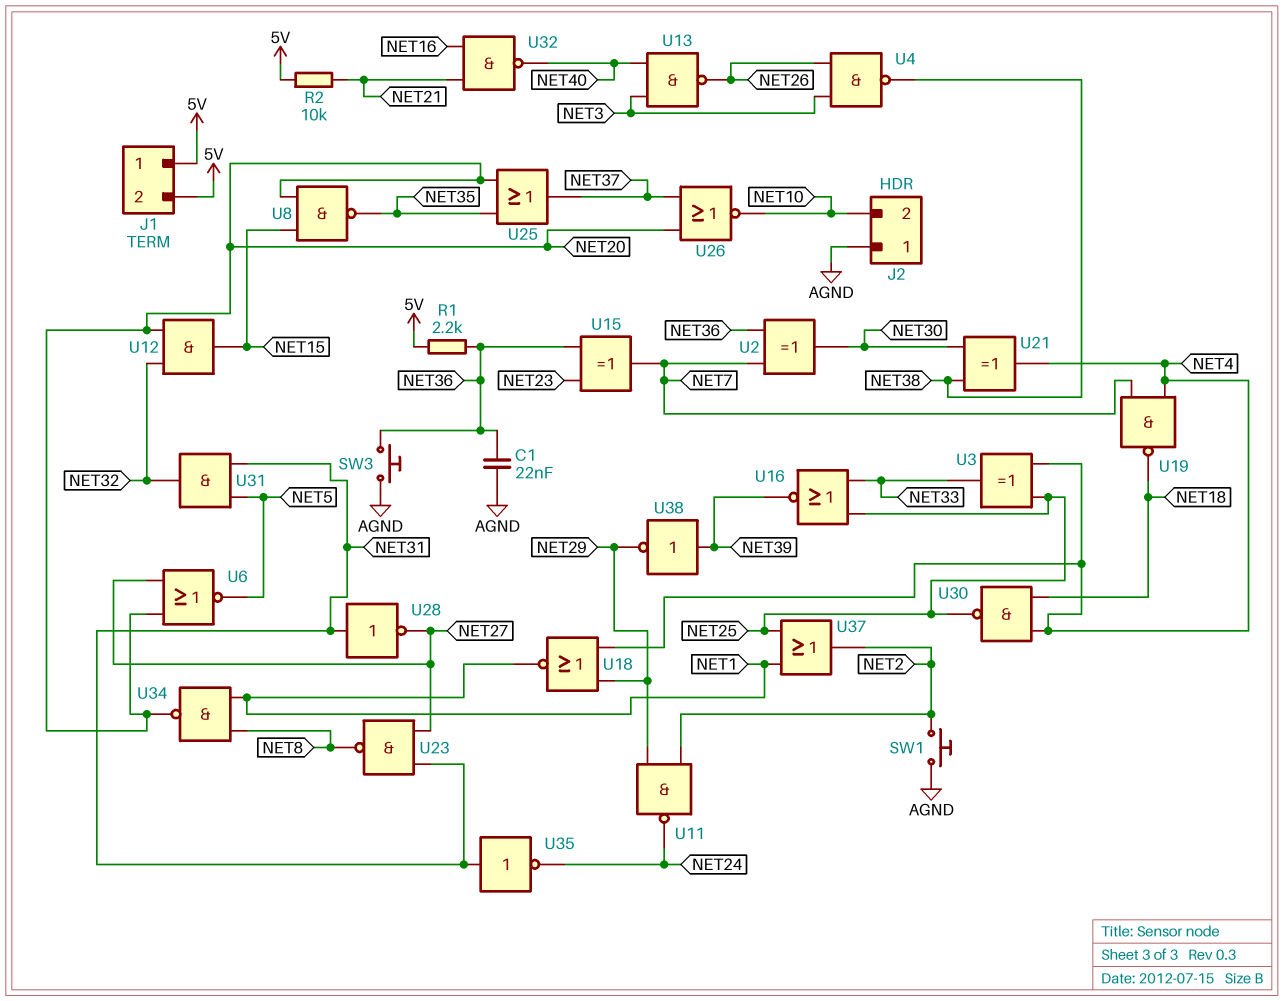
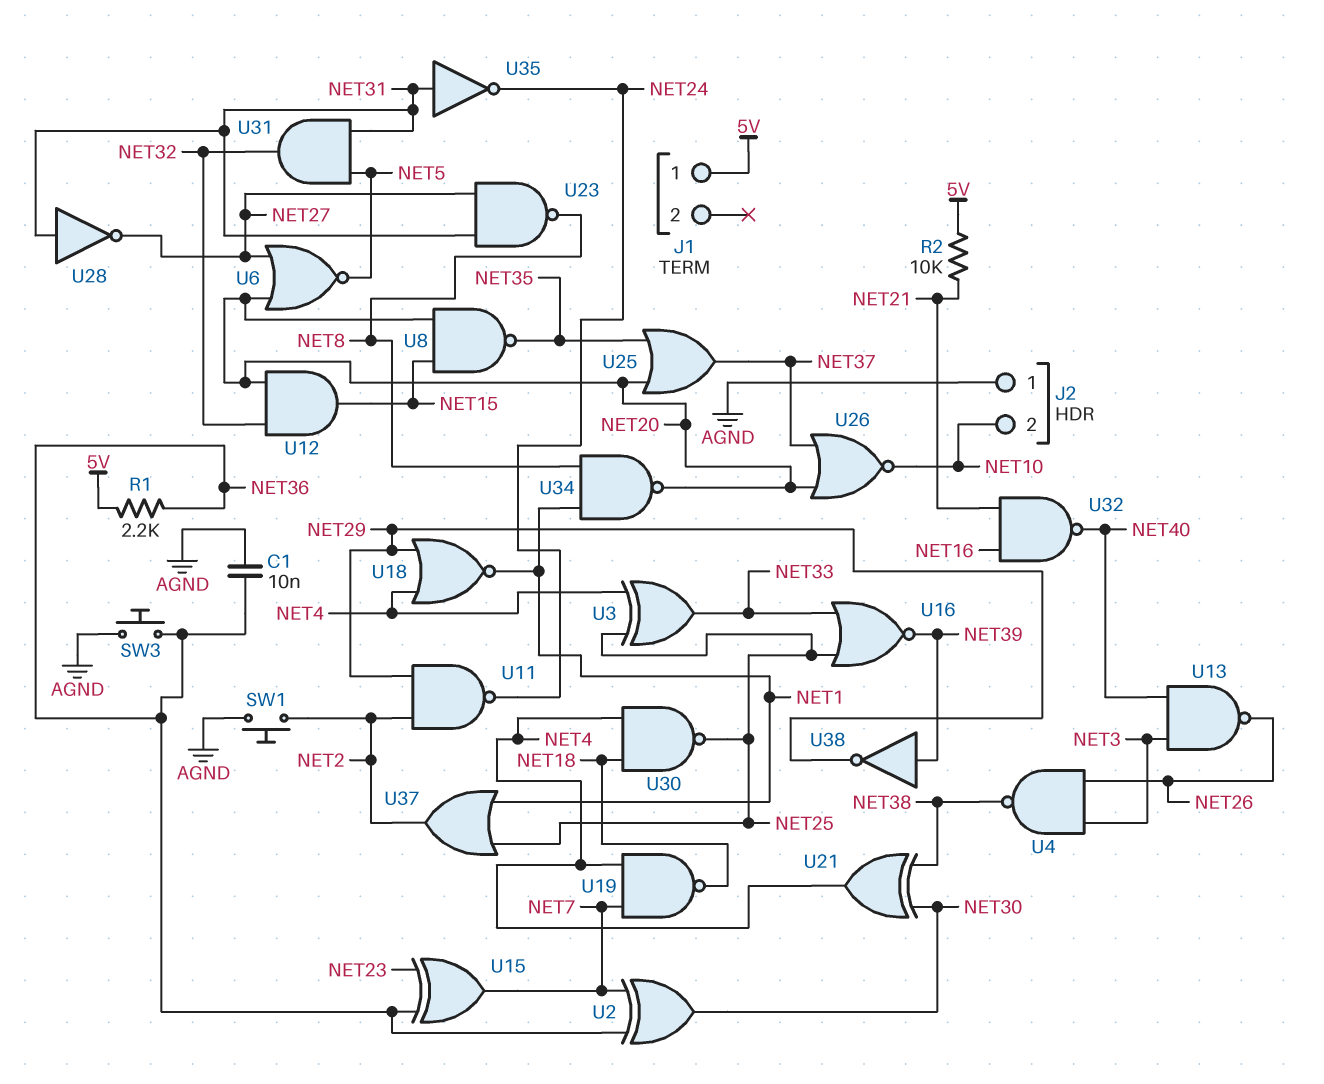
C1: 22nF (AGND, NET36) -> 10nF (AGND, NET36)
J1 pin 2: 5V -> none

